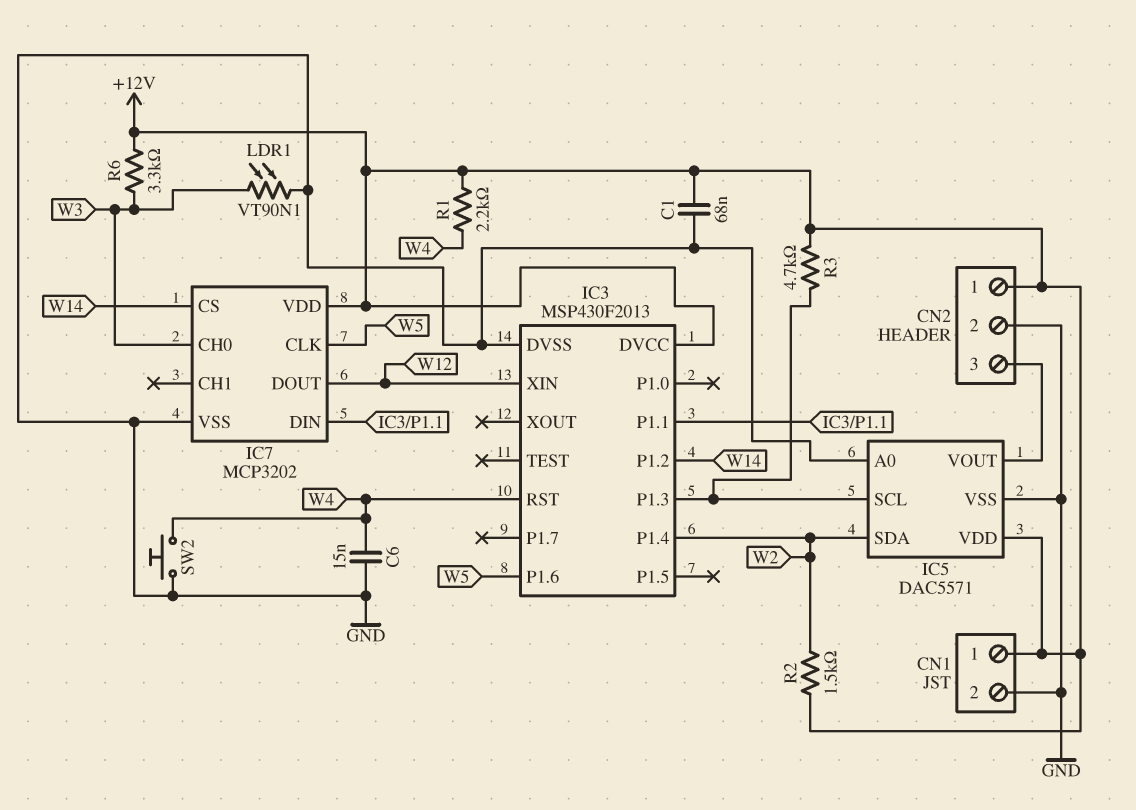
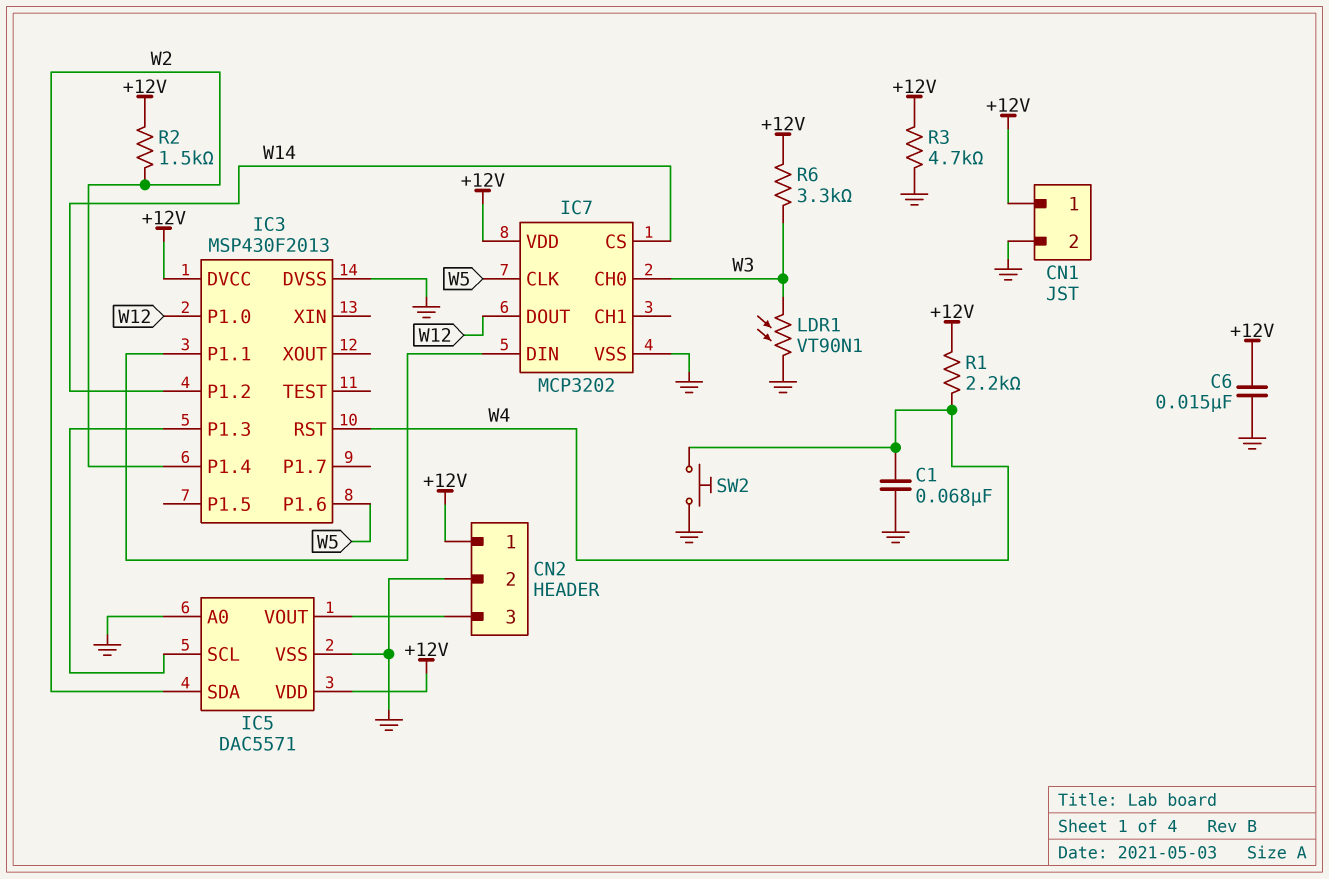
C1: 68nF (+12V, GND) -> 68nF (GND, W4)
C6: 15nF (GND, W4) -> 15nF (+12V, GND)
IC3 pin P1.0: none -> W12
IC3 pin XIN: W12 -> none
R3: 4.7k (+12V, IC3/P1.3) -> 4.7k (+12V, GND)

